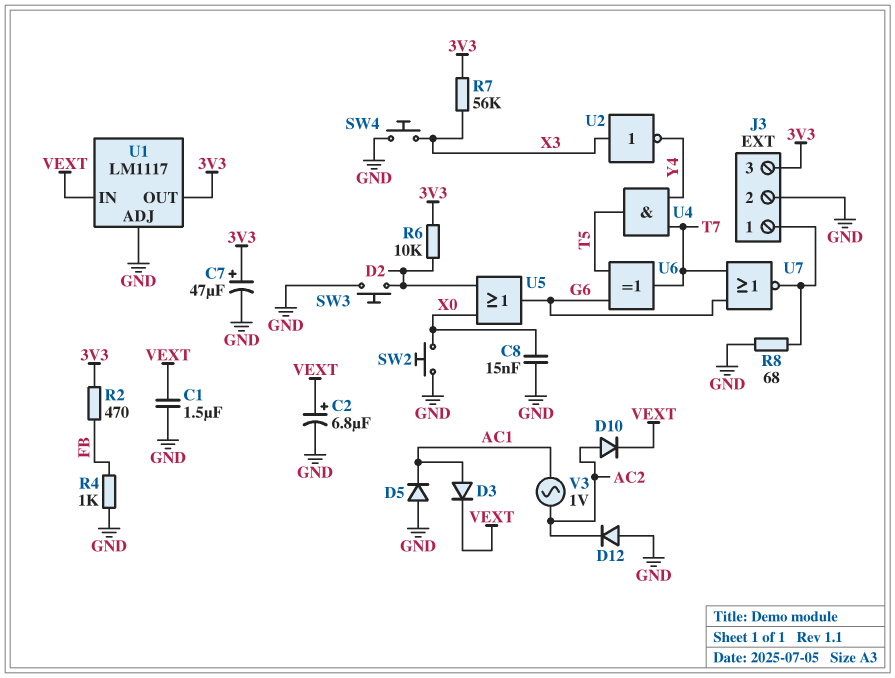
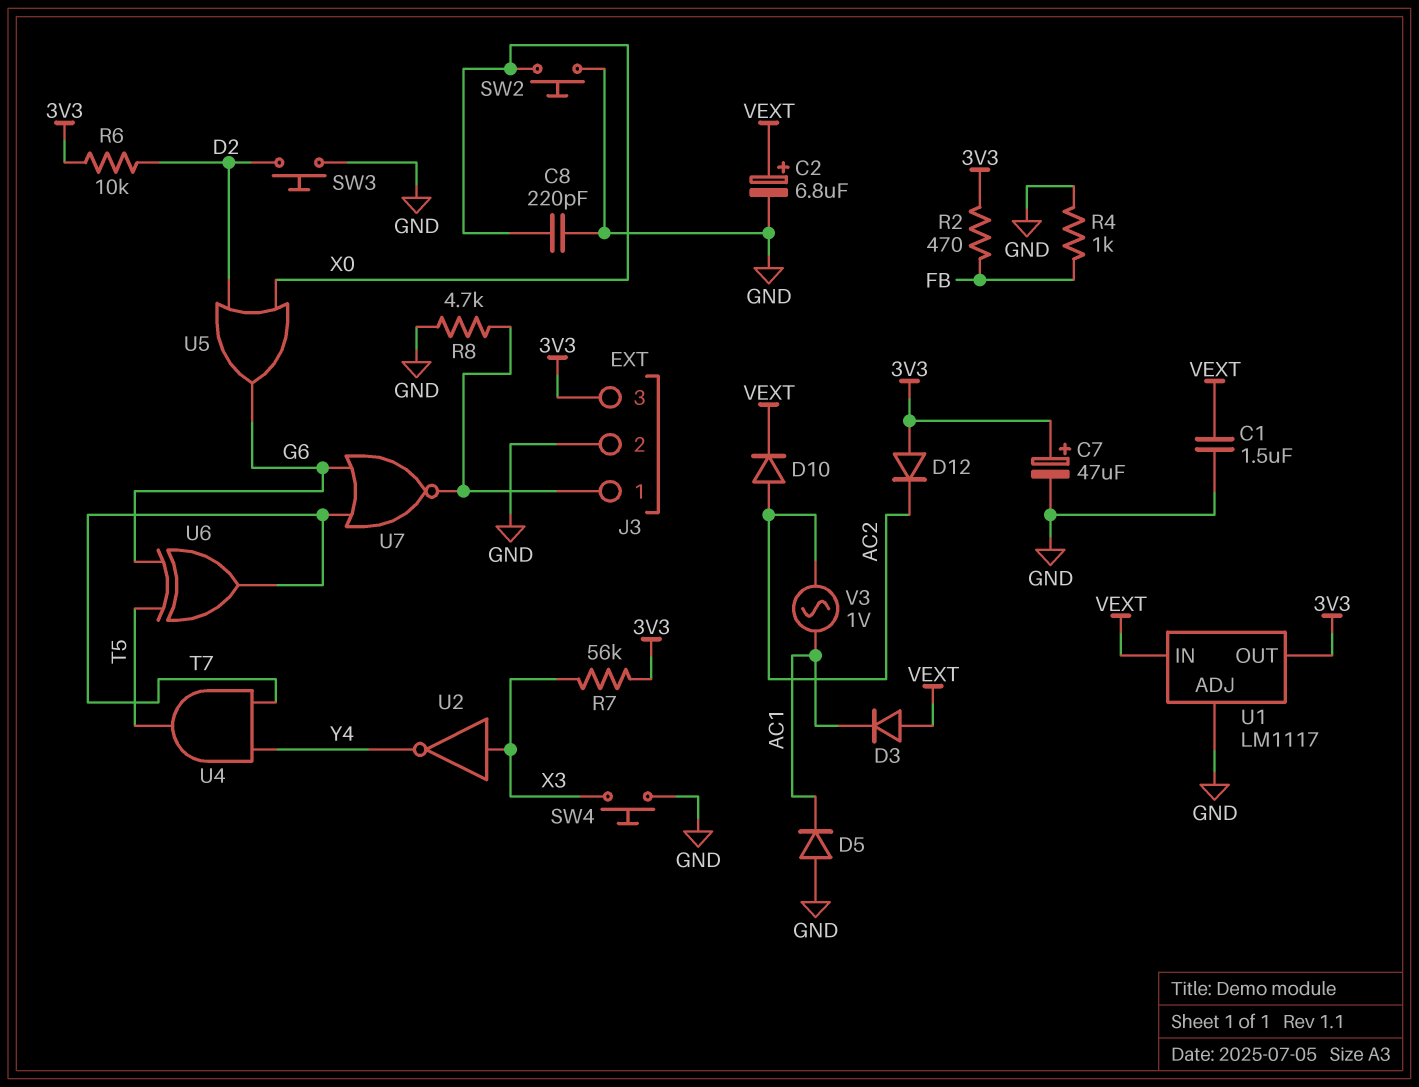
C8: 15nF (GND, X0) -> 220pF (GND, X0)
D3: diode (A AC1, K VEXT) -> diode (A VEXT, K AC1)
D12: diode (A GND, K AC2) -> diode (A 3V3, K AC2)
R8: 68 (GND, J3/1) -> 4.7k (GND, J3/1)

